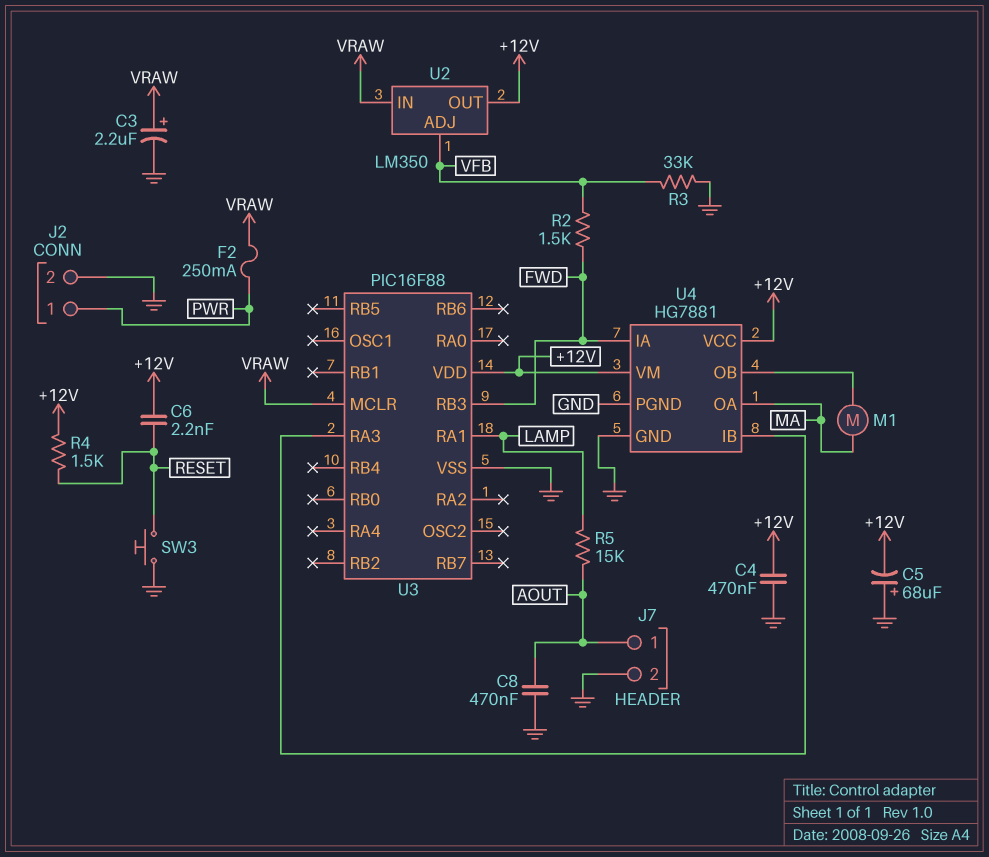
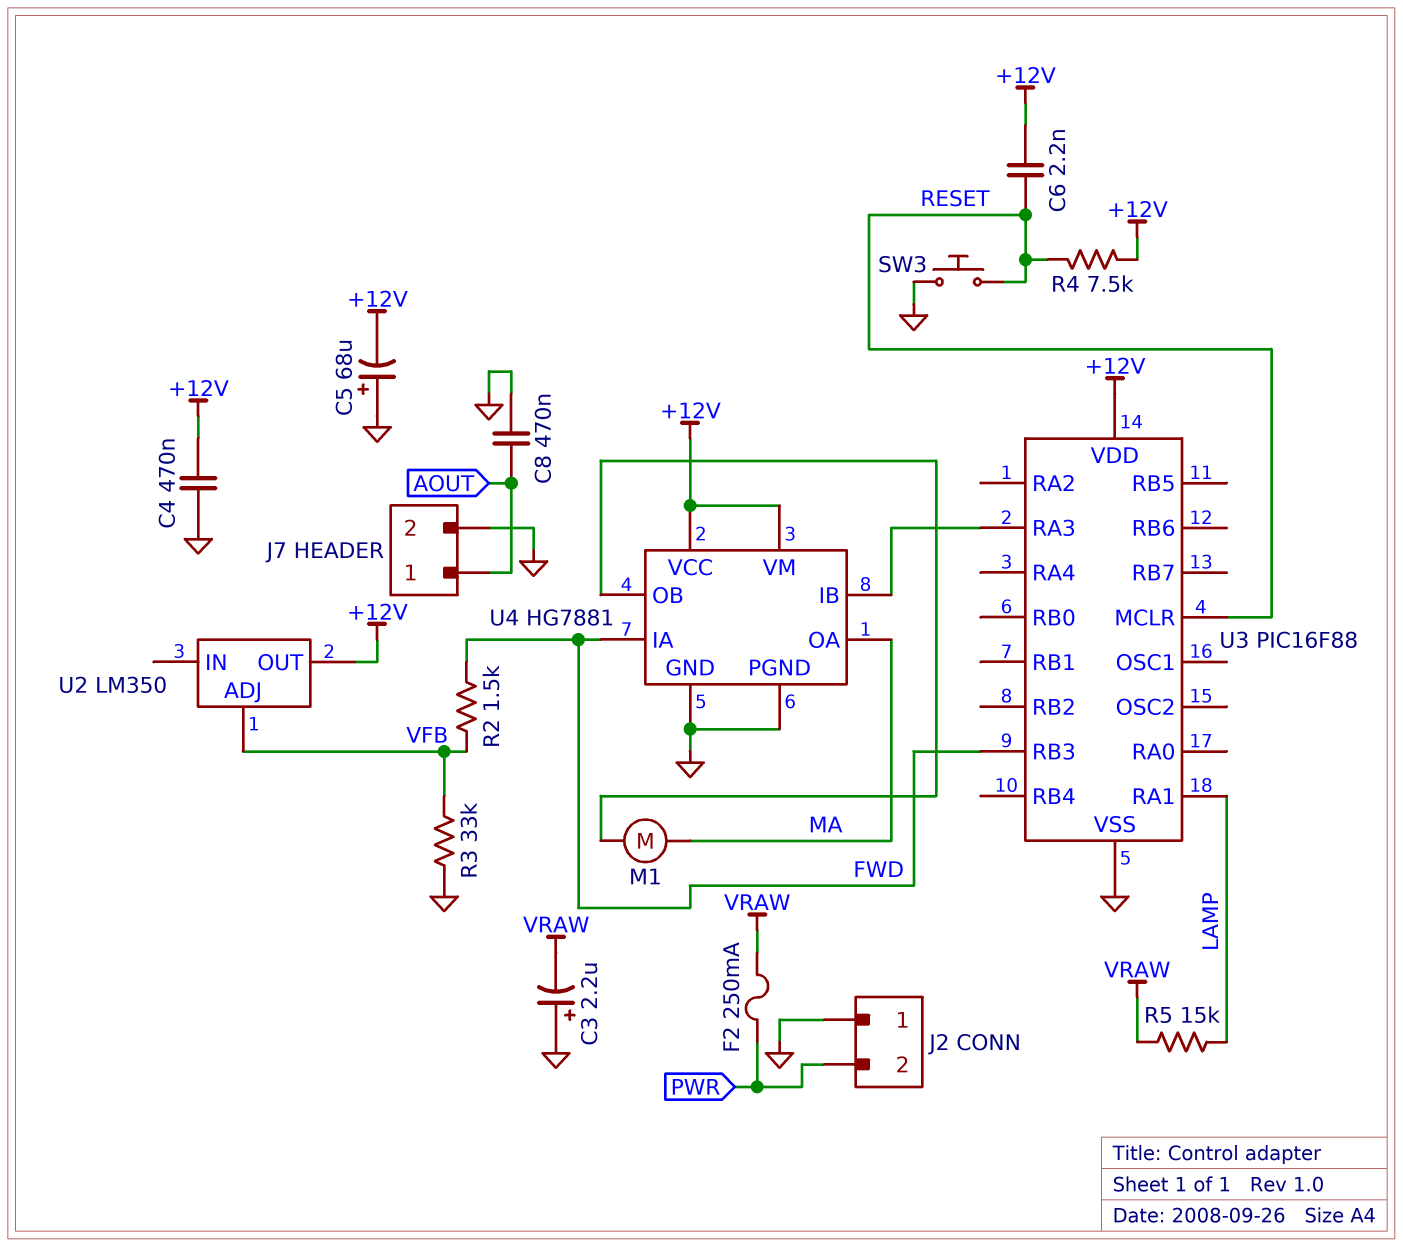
C3: 2.2uF (plus VRAW, minus GND) -> 2.2uF (plus GND, minus VRAW)
J2 pin 1: PWR -> GND
J2 pin 2: GND -> PWR
R4: 1.5k (+12V, RESET) -> 7.5k (+12V, RESET)
R5: 15k (AOUT, LAMP) -> 15k (LAMP, VRAW)
U2 pin IN: VRAW -> none
U3 pin MCLR: VRAW -> RESET

